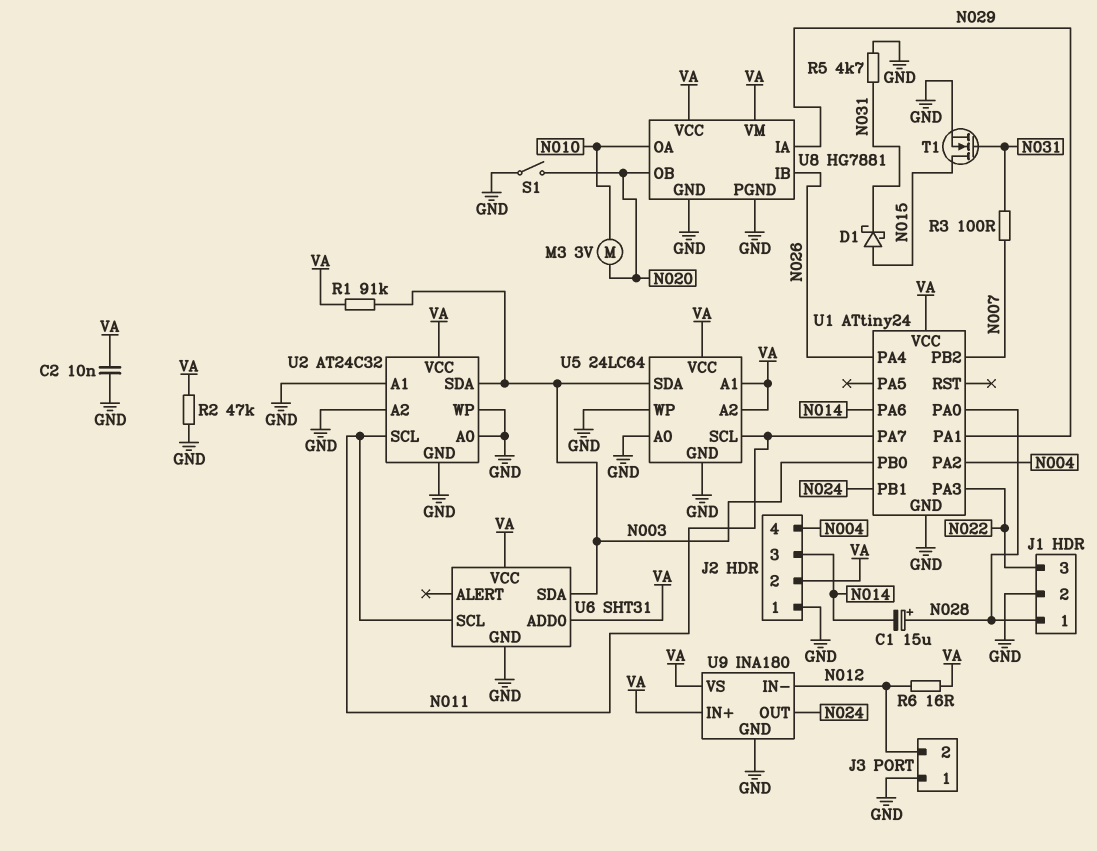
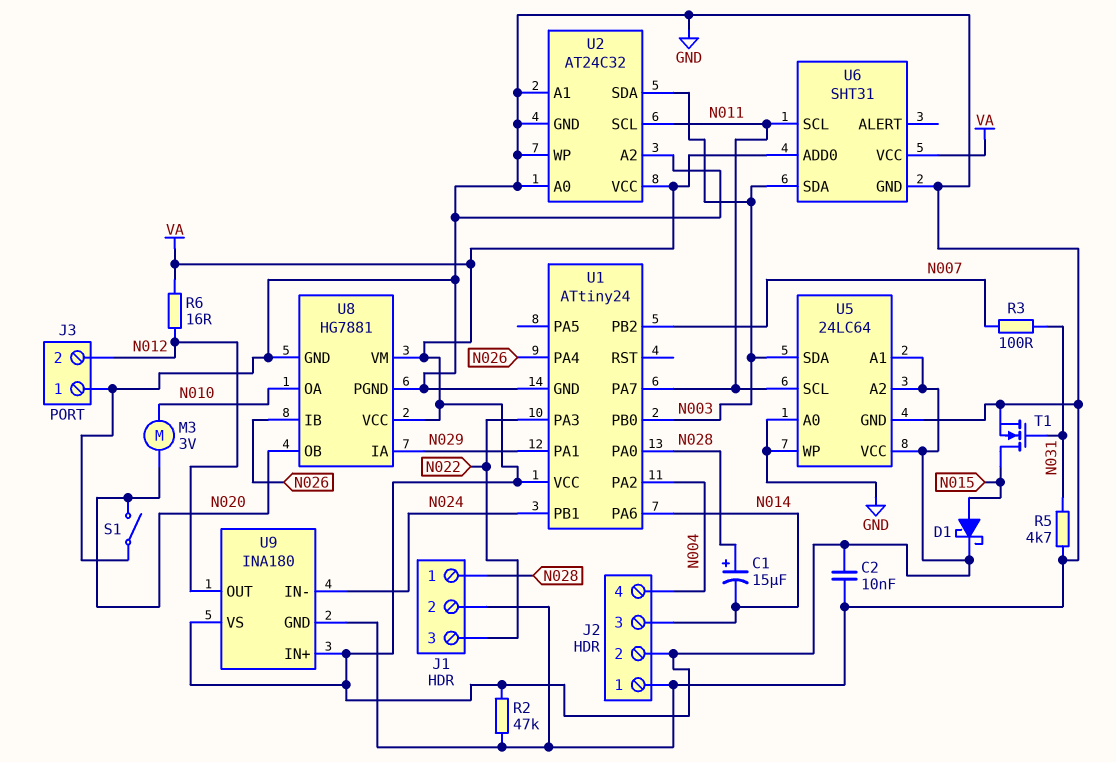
D1: schottky (A N015, K N031) -> schottky (A N015, K VA)
R1: 91k (N003, VA) -> none
U9 pin IN-: N012 -> N024
U9 pin OUT: N024 -> N012

